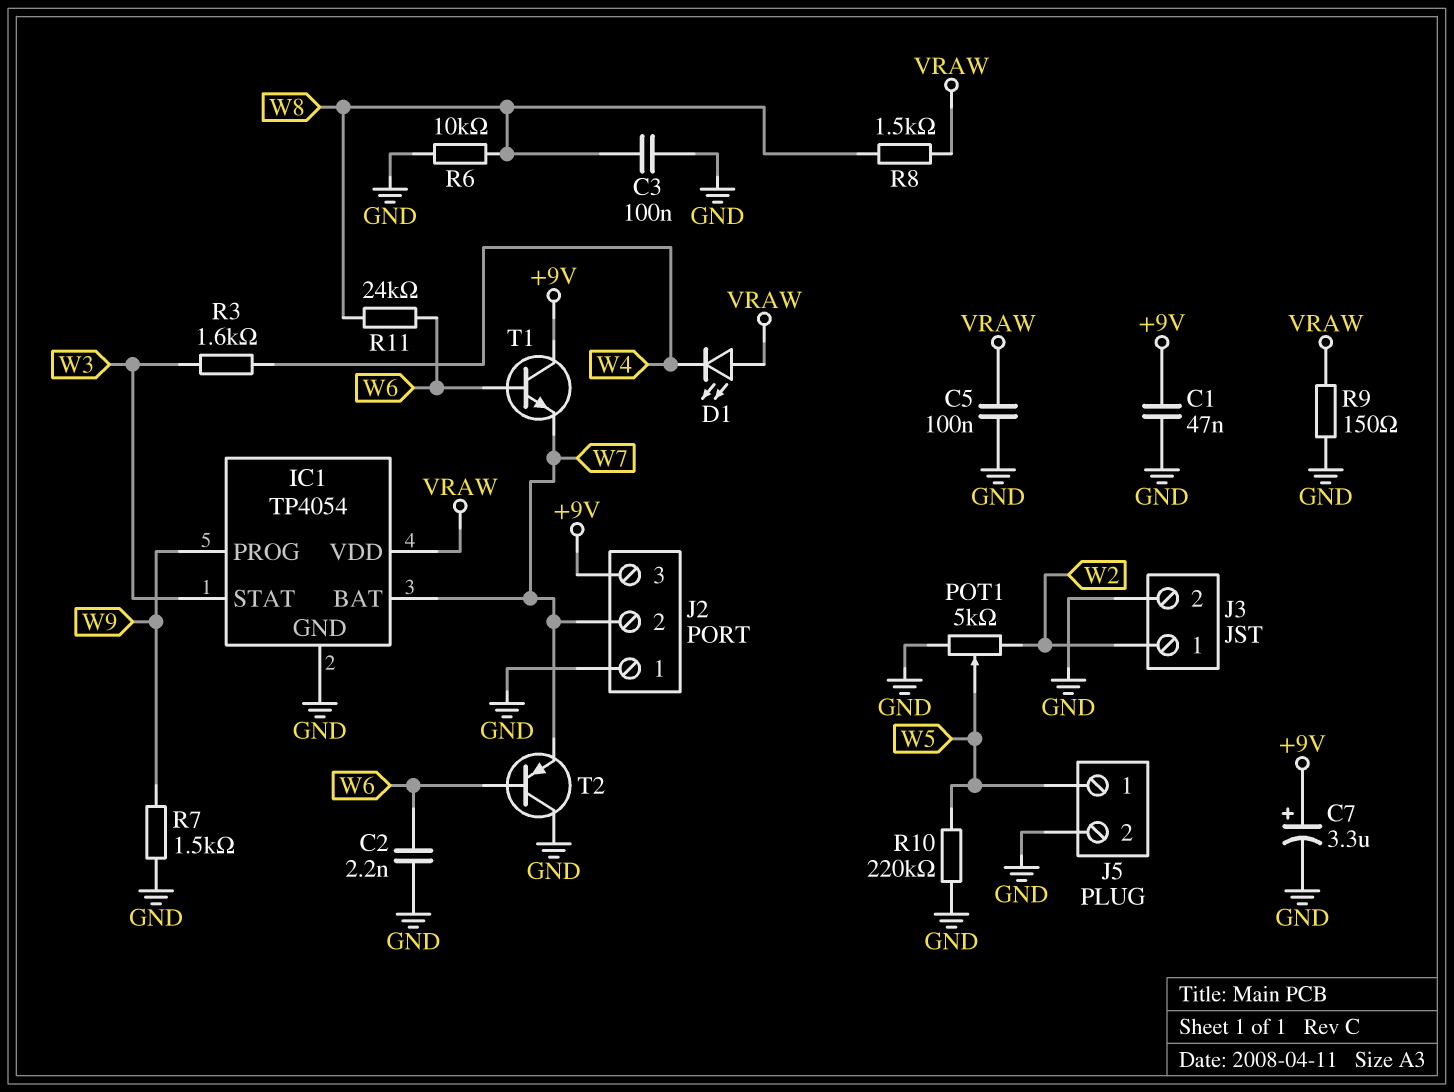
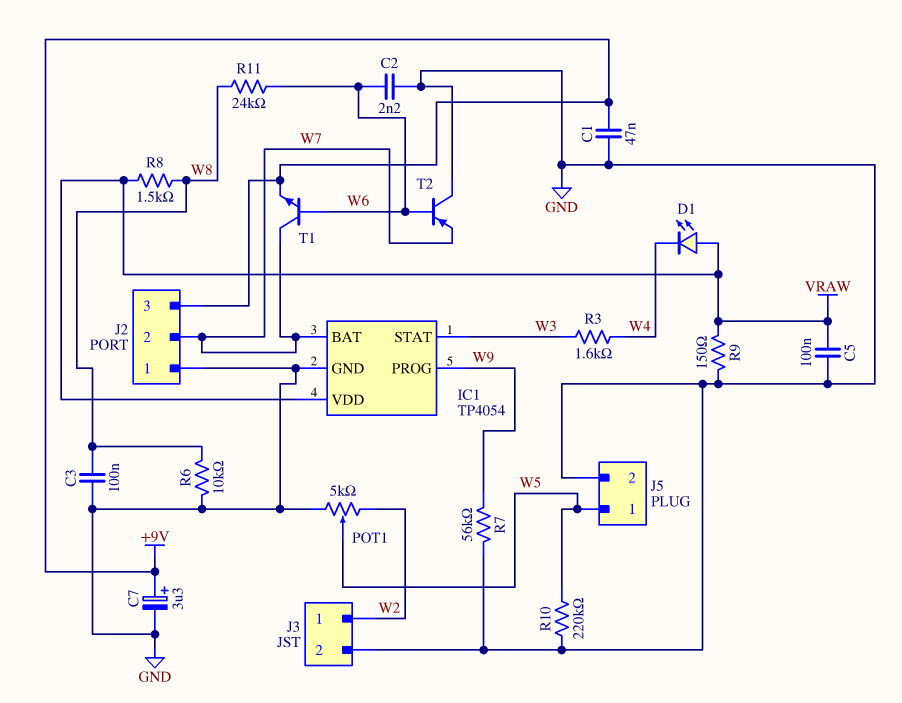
R7: 1.5k (GND, W9) -> 56k (GND, W9)
T1: NPN (B W6, C +9V, E W7) -> NPN (B W6, C W7, E +9V)

